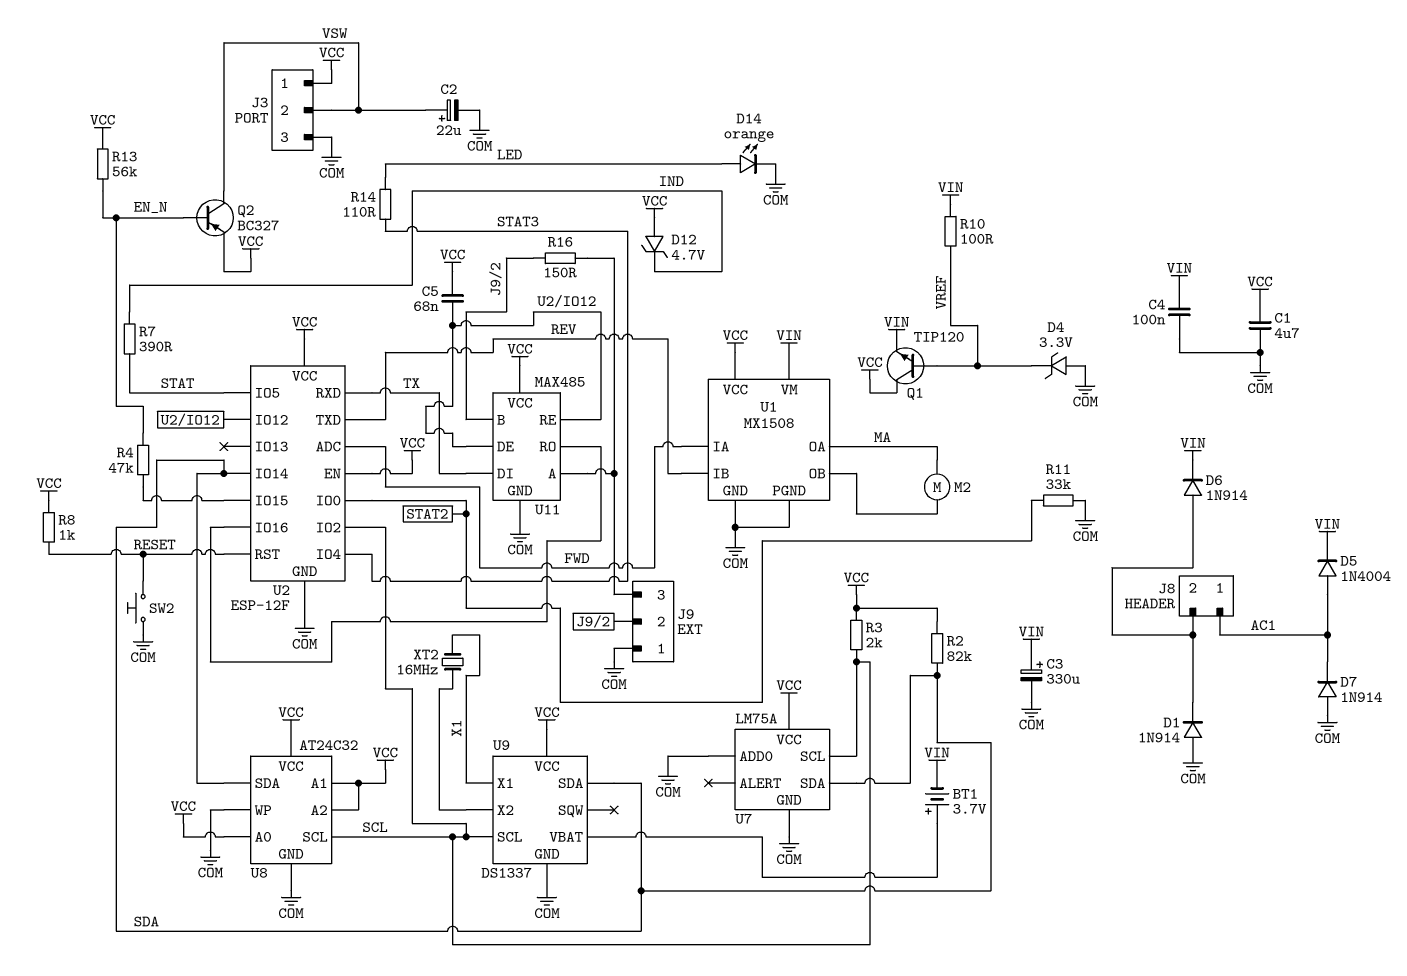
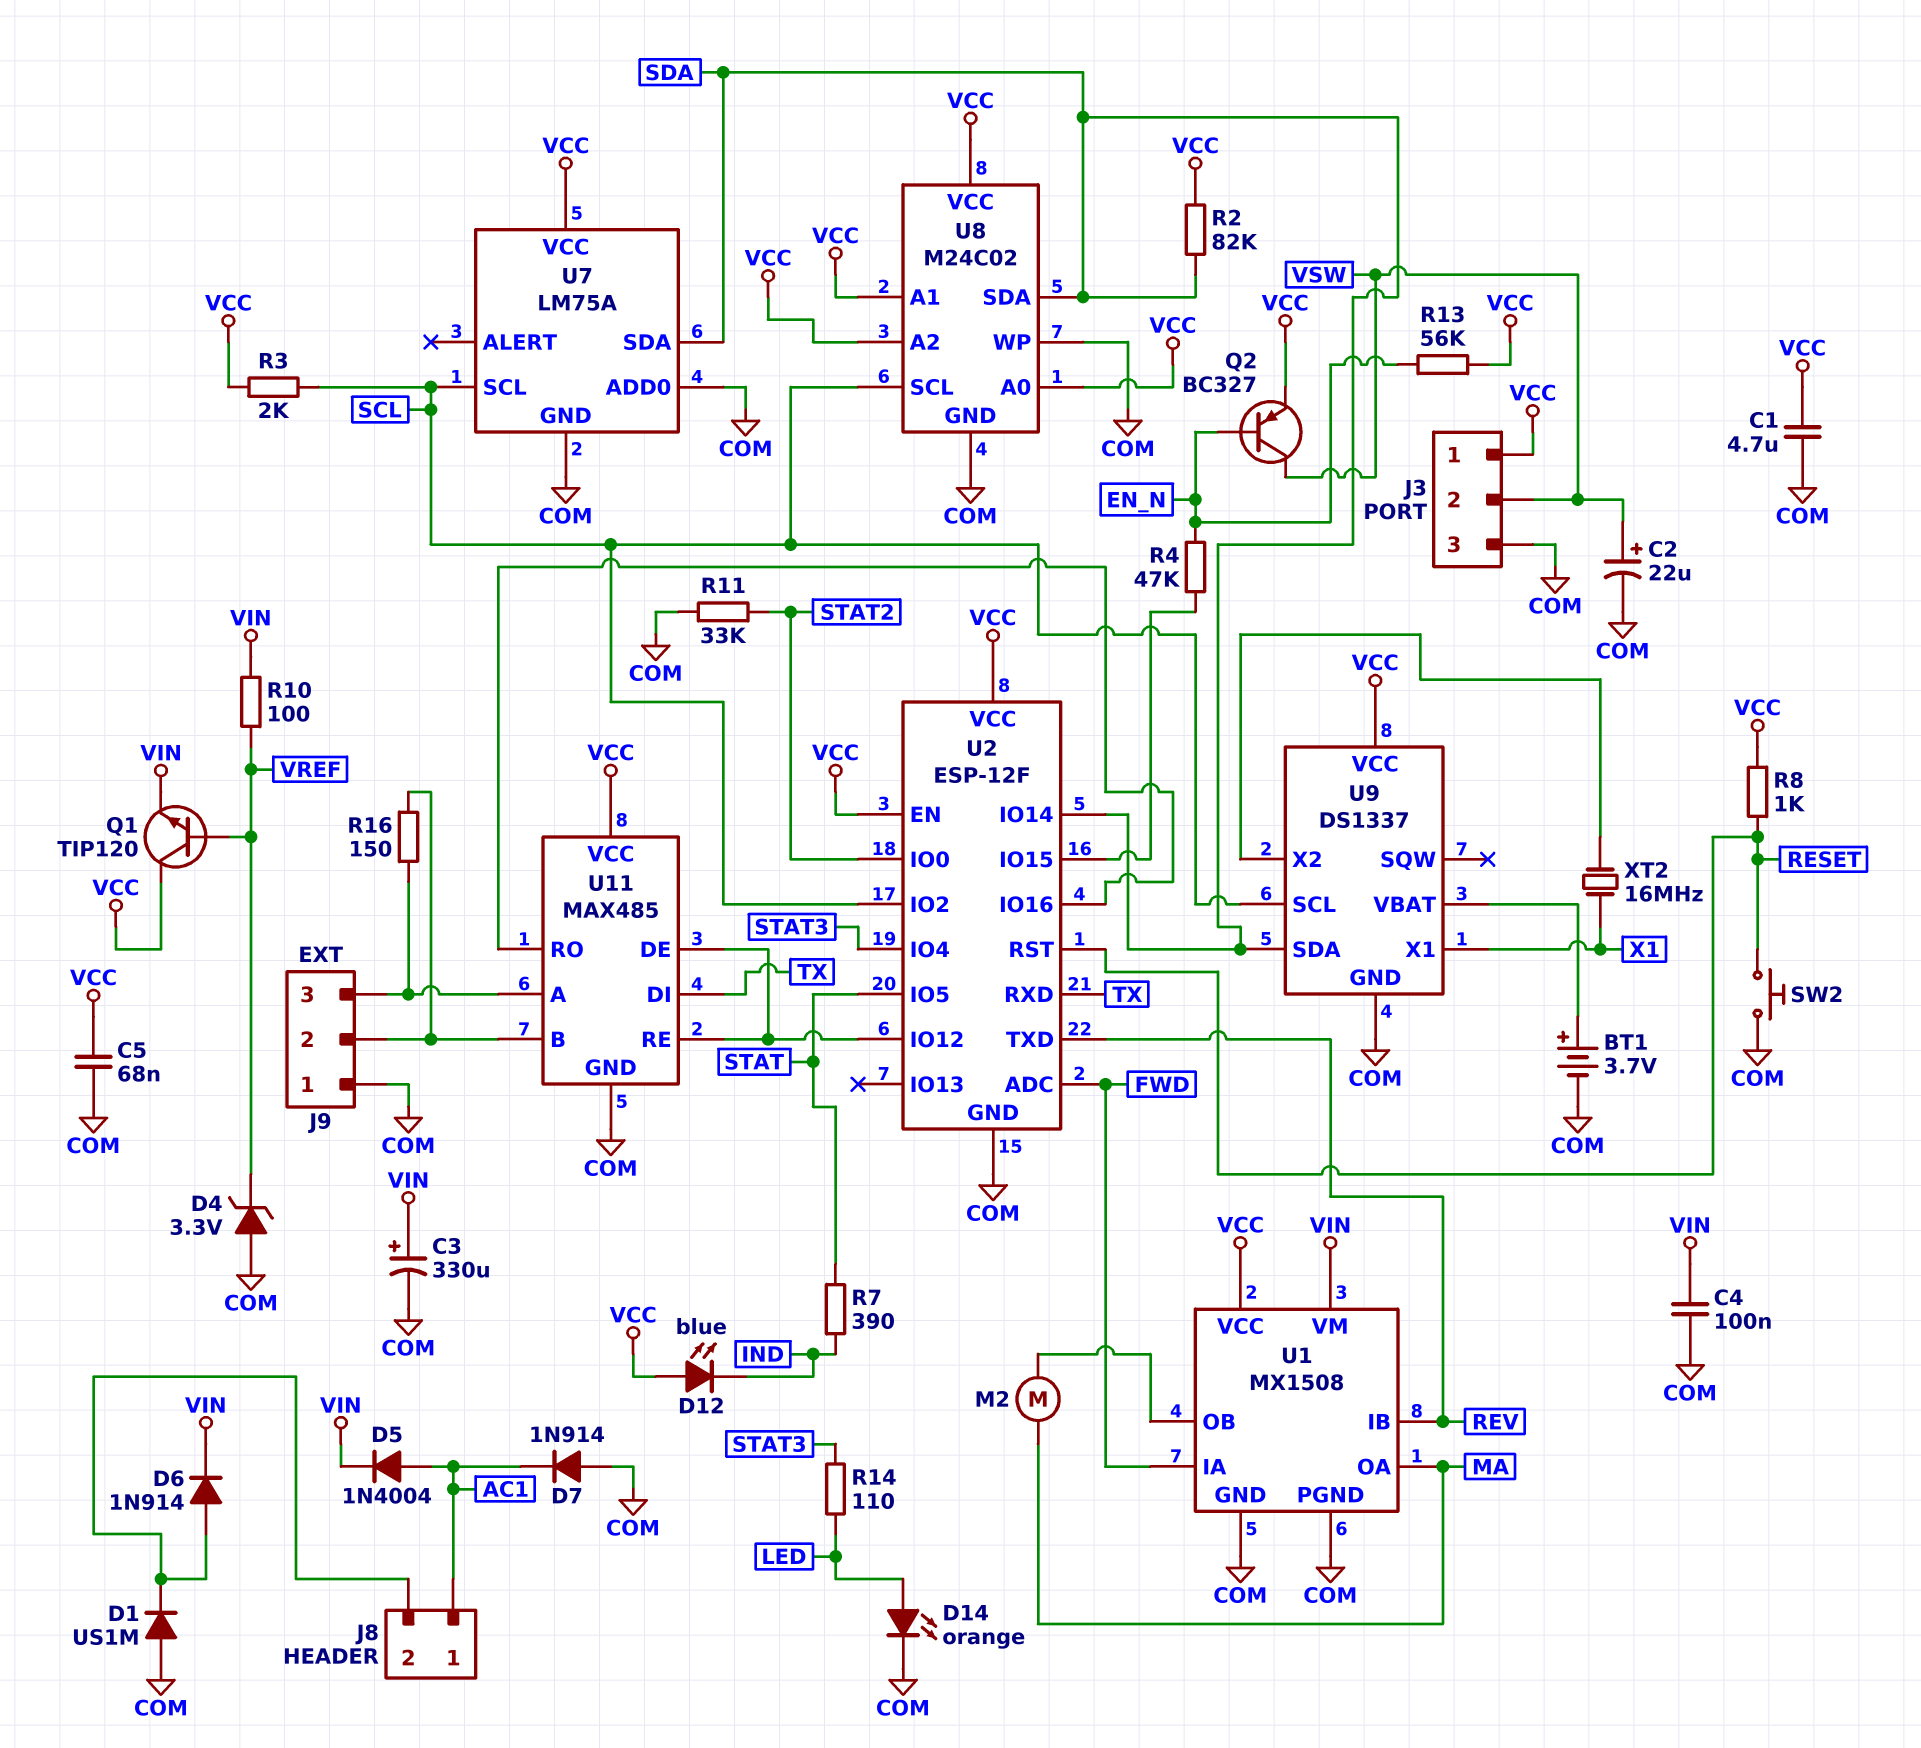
BT1: 3.7V (plus U9/VBAT, minus VIN) -> 3.7V (plus U9/VBAT, minus COM)
C5: 68nF (U2/IO12, VCC) -> 68nF (COM, VCC)
D1: diode 1N914 (A COM, K J8/2) -> diode US1M (A COM, K J8/2)
D12: zener 4.7V (A VCC, K IND) -> LED blue (A VCC, K IND)
U8: AT24C32 -> M24C02

